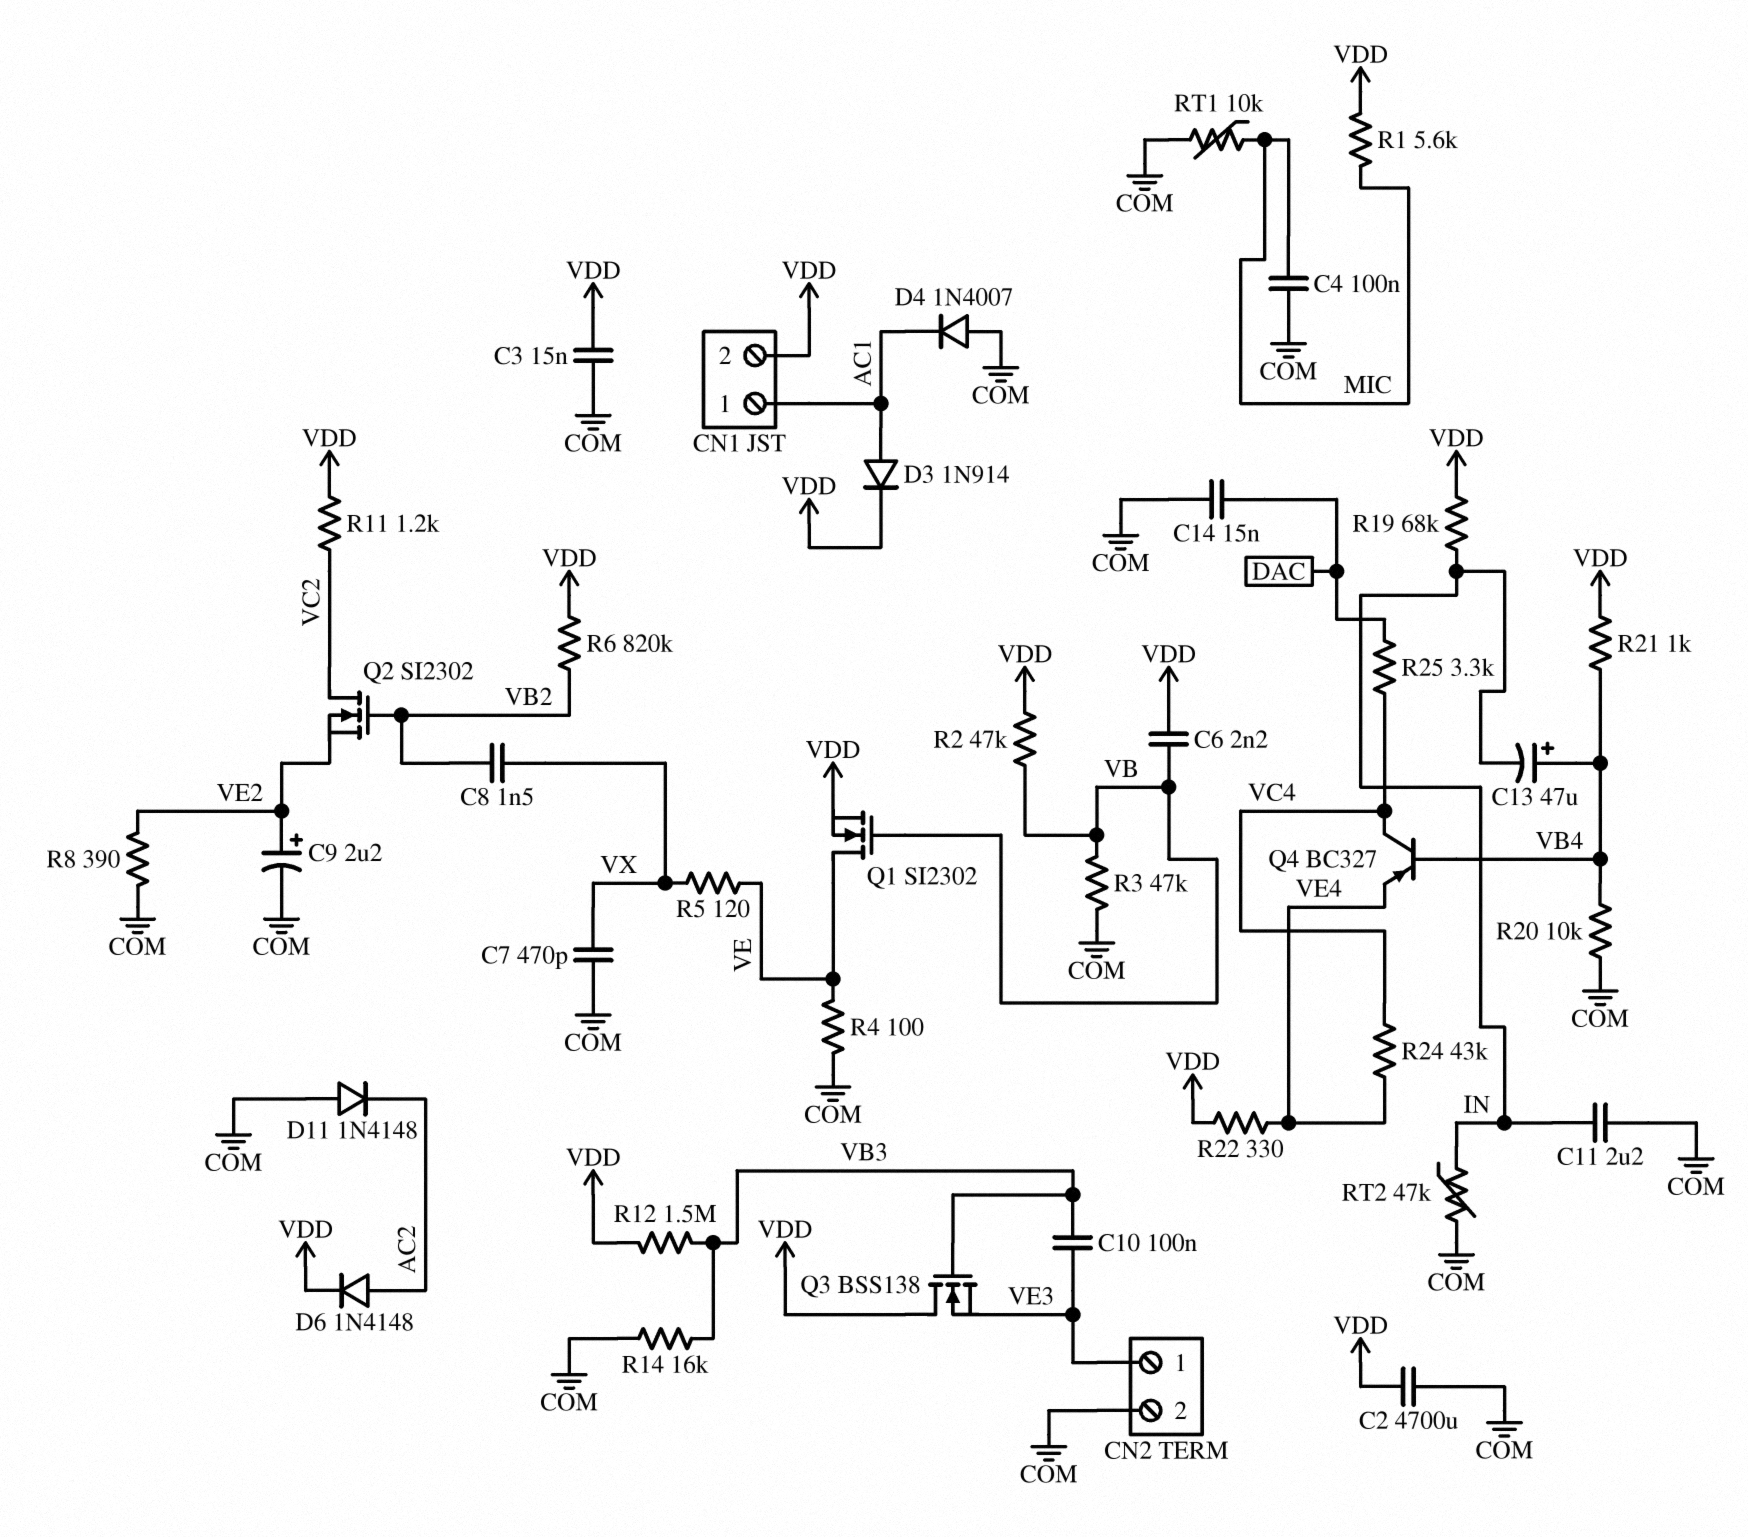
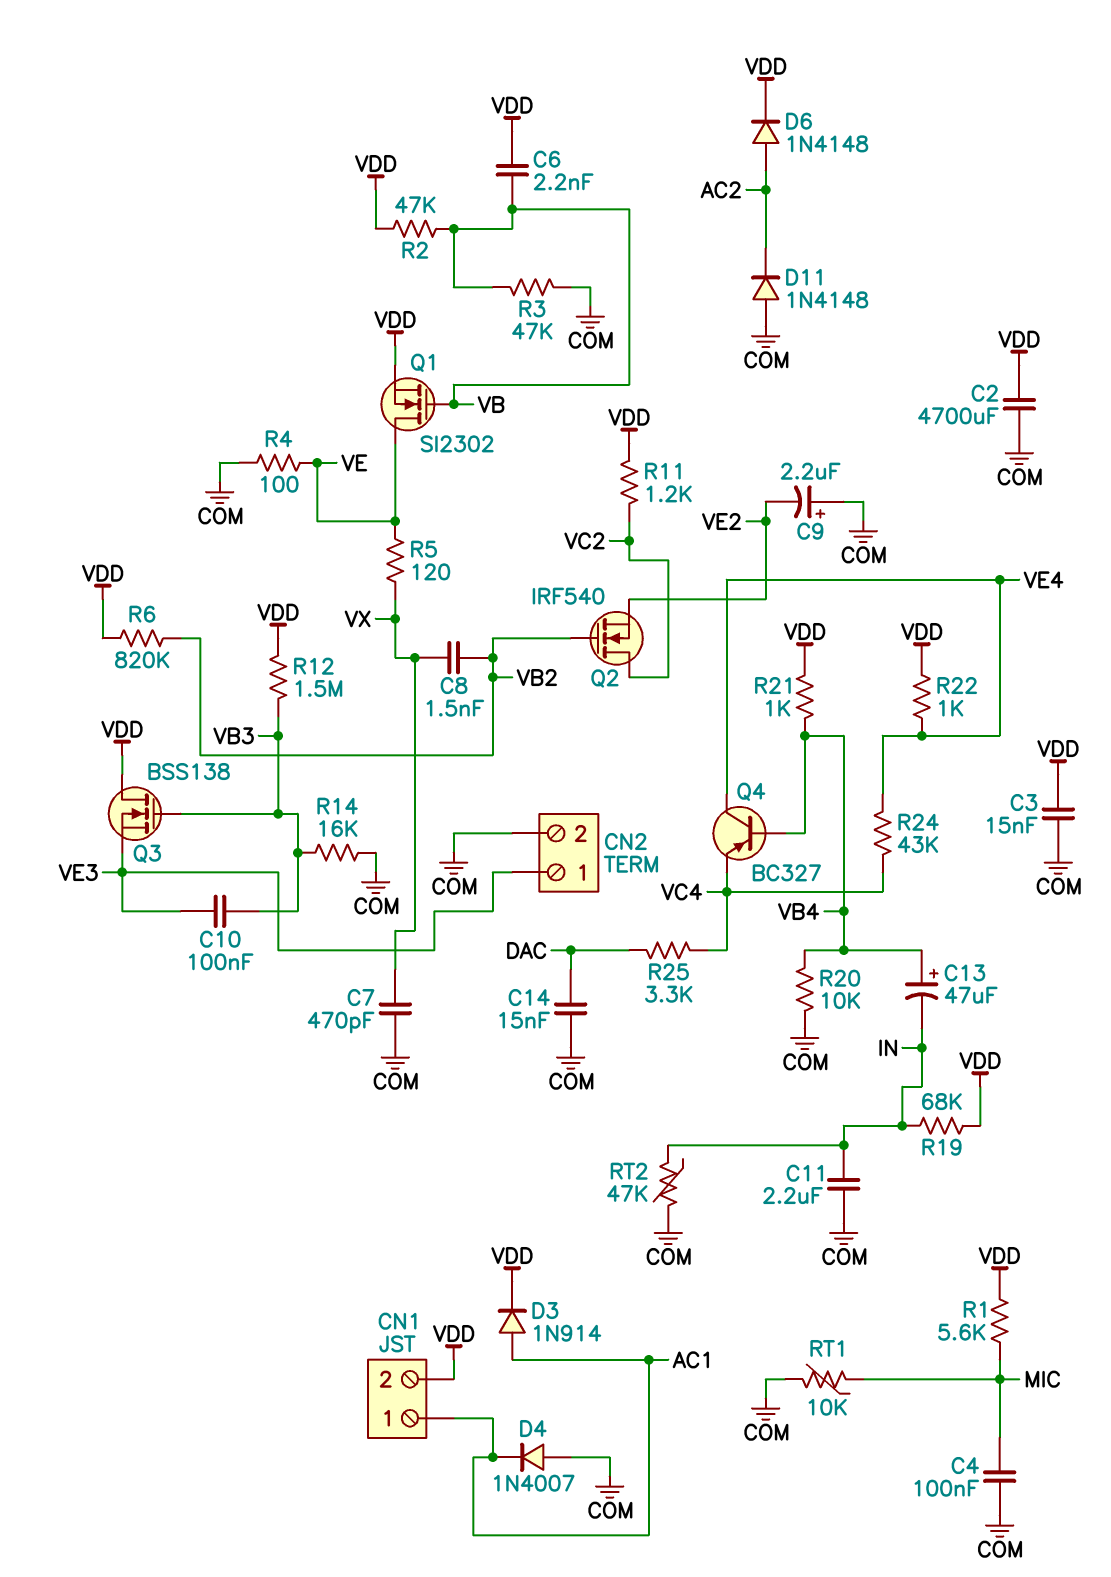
C9: 2.2uF (plus VE2, minus COM) -> 2.2uF (plus COM, minus VE2)
Q2: NMOS SI2302 (G VB2, D VC2, S VE2) -> NMOS IRF540 (G VB2, D VC2, S VE2)
Q4: PNP BC327 (B VB4, C VC4, E VE4) -> PNP BC327 (B VB4, C VE4, E VC4)
R8: 390 (COM, VE2) -> none
R22: 330 (VDD, VE4) -> 1k (VDD, VE4)

